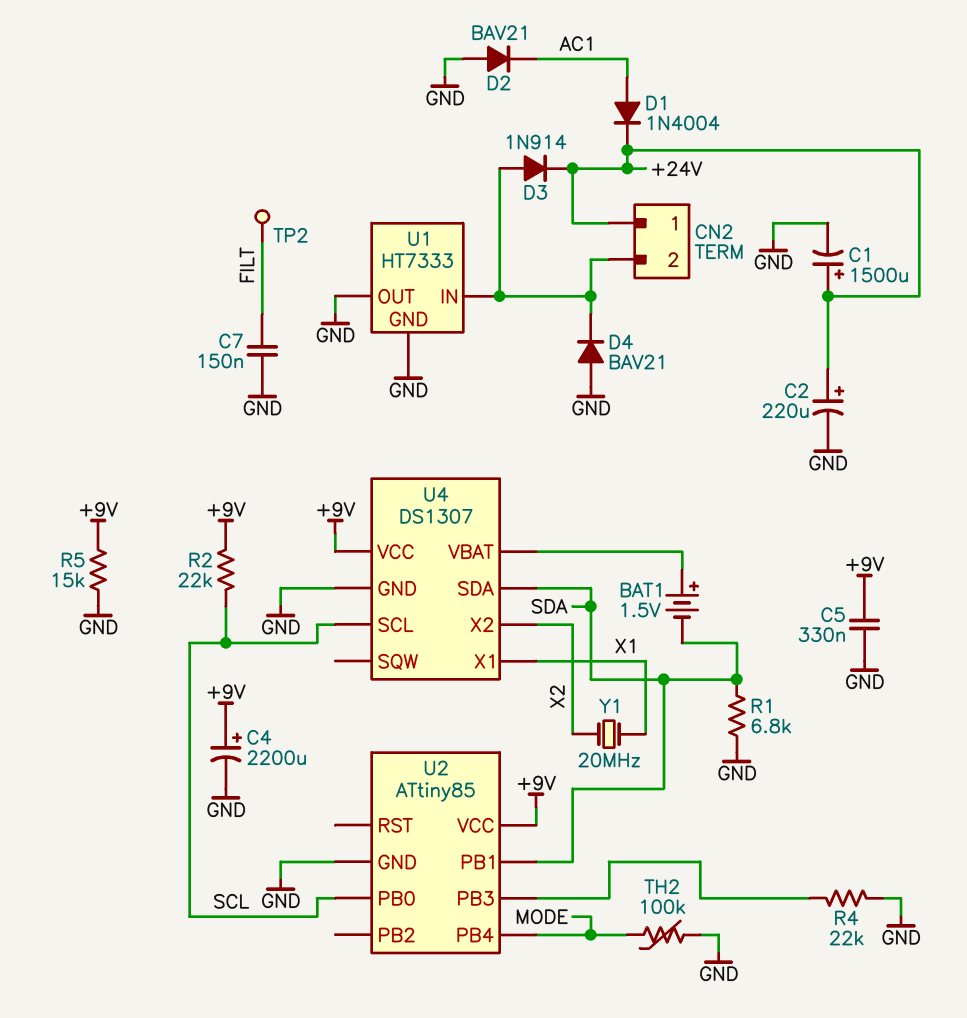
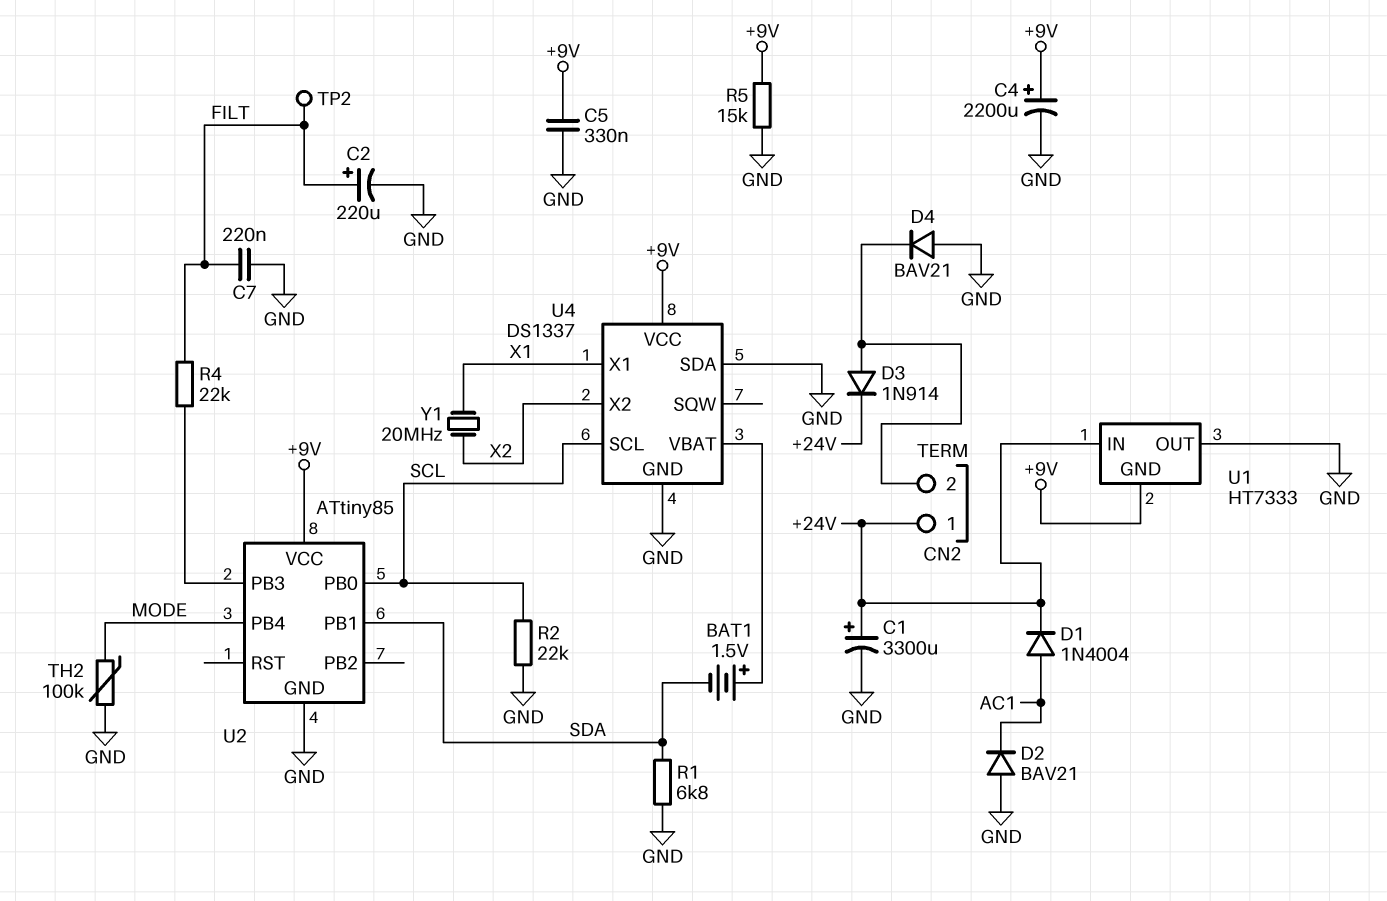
C1: 1500uF (plus +24V, minus GND) -> 3300uF (plus +24V, minus GND)
C2: 220uF (plus +24V, minus GND) -> 220uF (plus FILT, minus GND)
C7: 150nF (FILT, GND) -> 220nF (FILT, GND)
R2: 22k (+9V, SCL) -> 22k (GND, SCL)
R4: 22k (GND, U2/PB3) -> 22k (FILT, U2/PB3)
U1 pin GND: GND -> +9V
U1 pin IN: CN2/2 -> +24V
U4: DS1307 -> DS1337
U4 pin SDA: SDA -> GND

